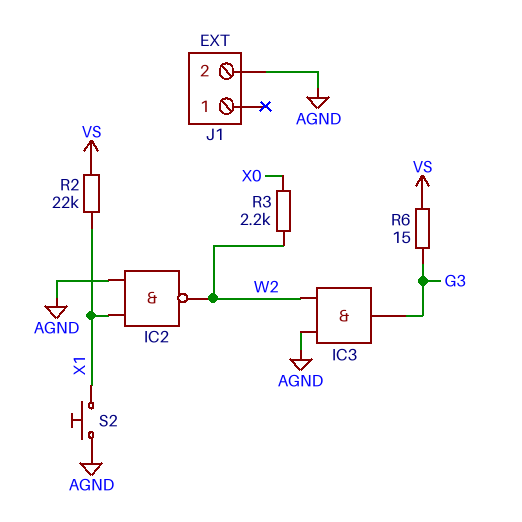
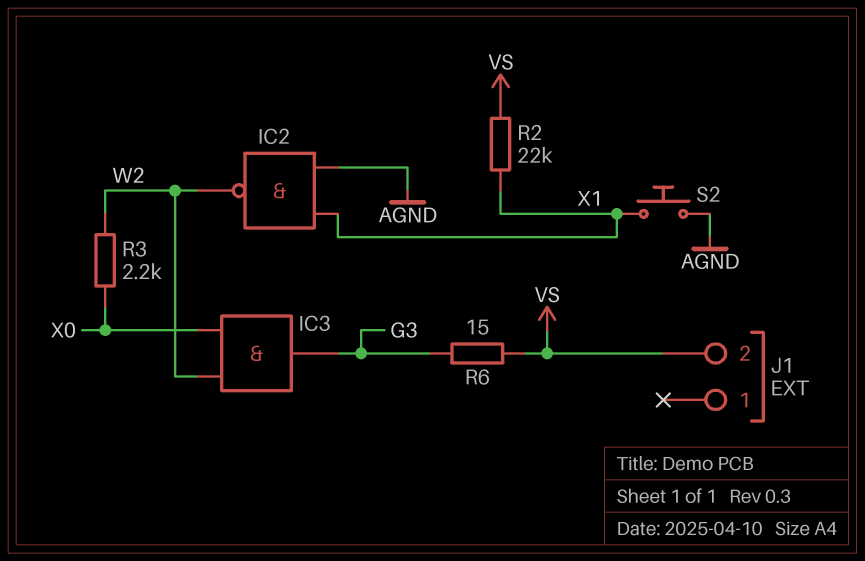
IC3: AND (in AGND, in W2, out G3) -> AND (in W2, in X0, out G3)
J1 pin 2: AGND -> VS

